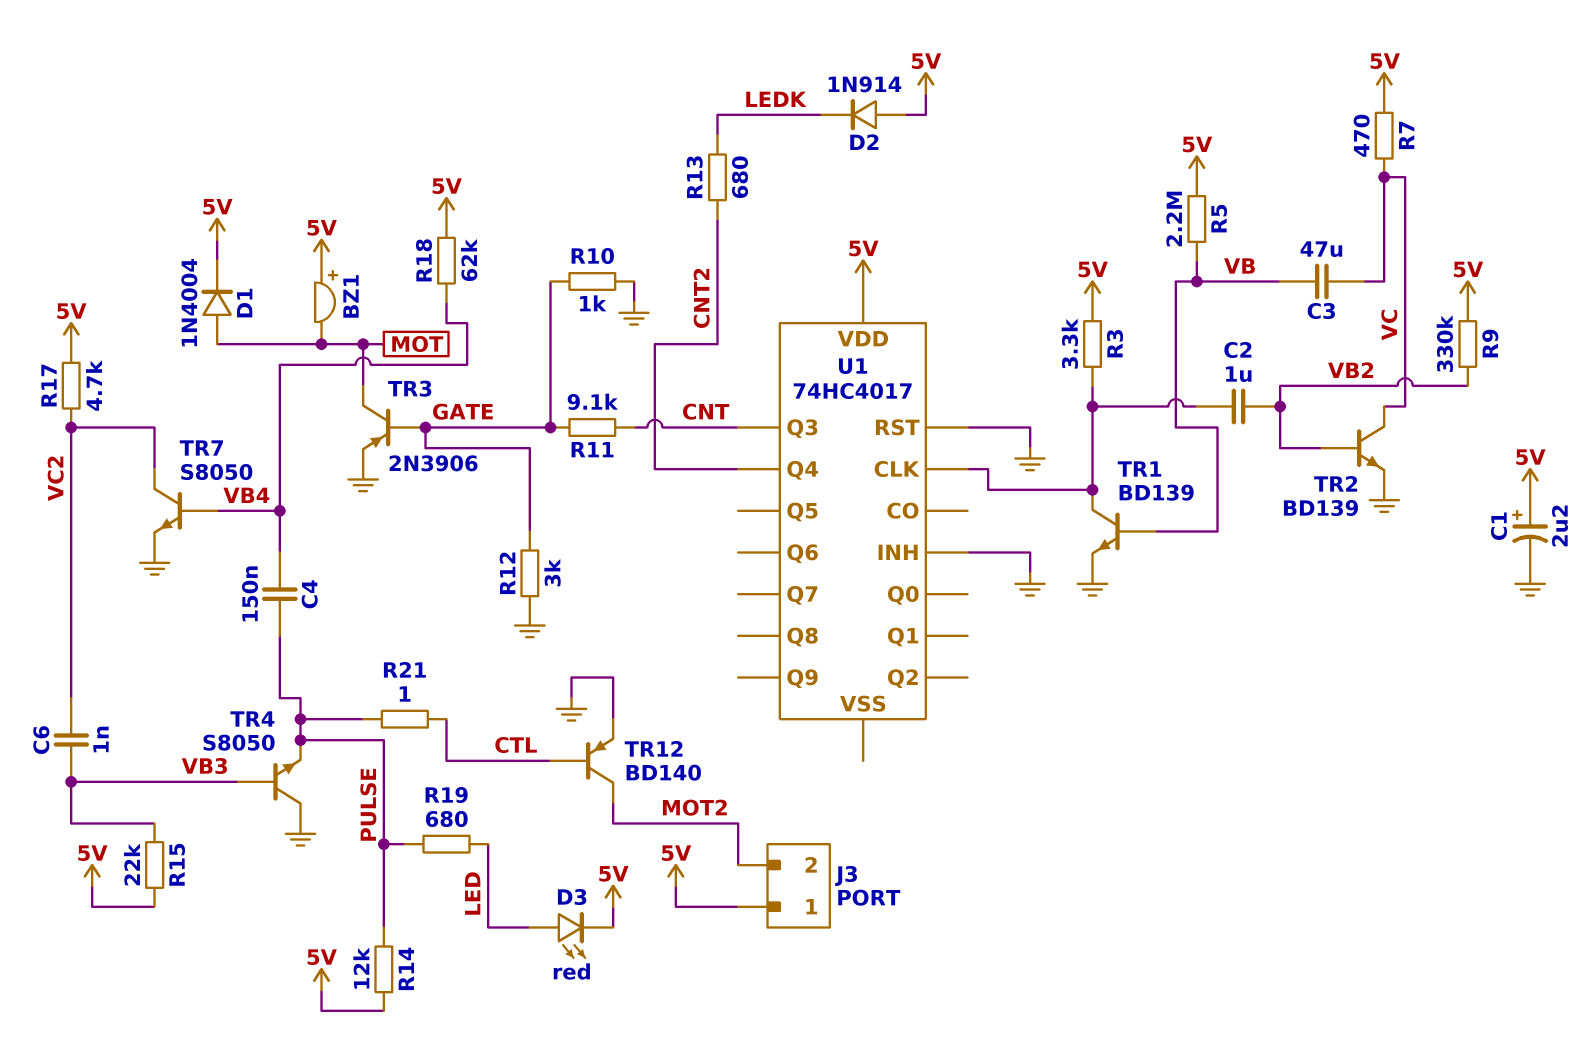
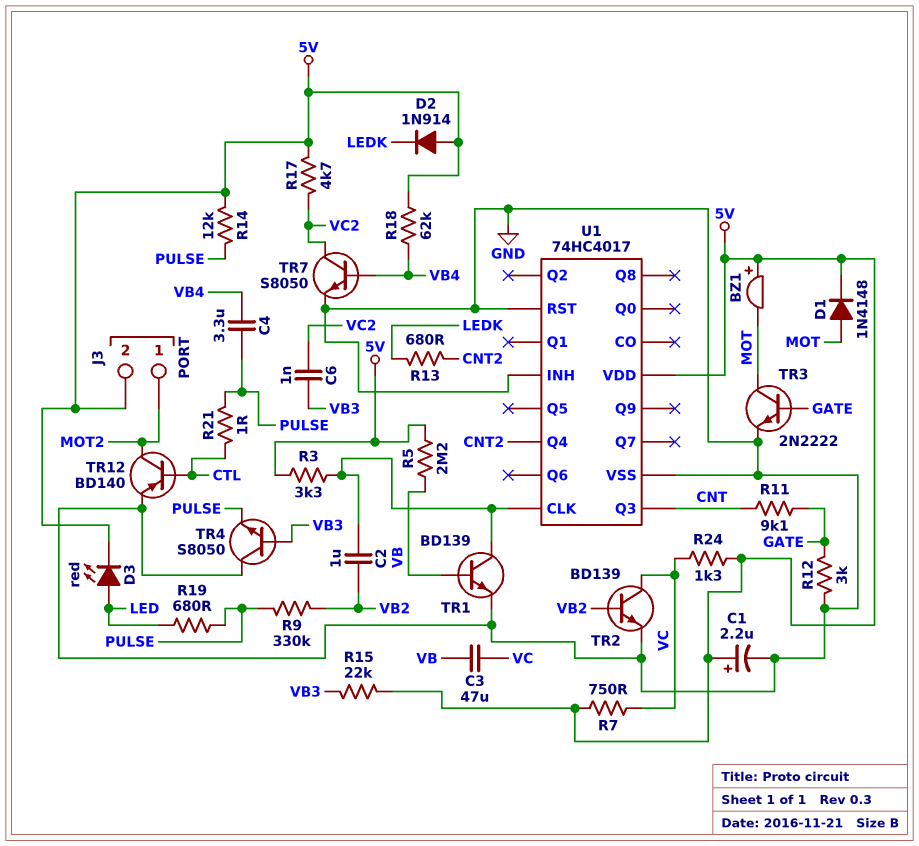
C4: 150nF (PULSE, VB4) -> 3.3uF (PULSE, VB4)
D1: diode 1N4004 (A MOT, K 5V) -> diode 1N4148 (A MOT, K 5V)
J3 pin 1: 5V -> MOT2
J3 pin 2: MOT2 -> 5V
R7: 470 (5V, VC) -> 750 (5V, VC)
R9: 330k (5V, VB2) -> 330k (PULSE, VB2)
R10: 1k (GATE, GND) -> none
R24: none -> 1.3k (5V, VC)
TR3: PNP 2N3906 (B GATE, C MOT, E GND) -> NPN 2N2222 (B GATE, C MOT, E GND)
U1 pin VSS: none -> GND

